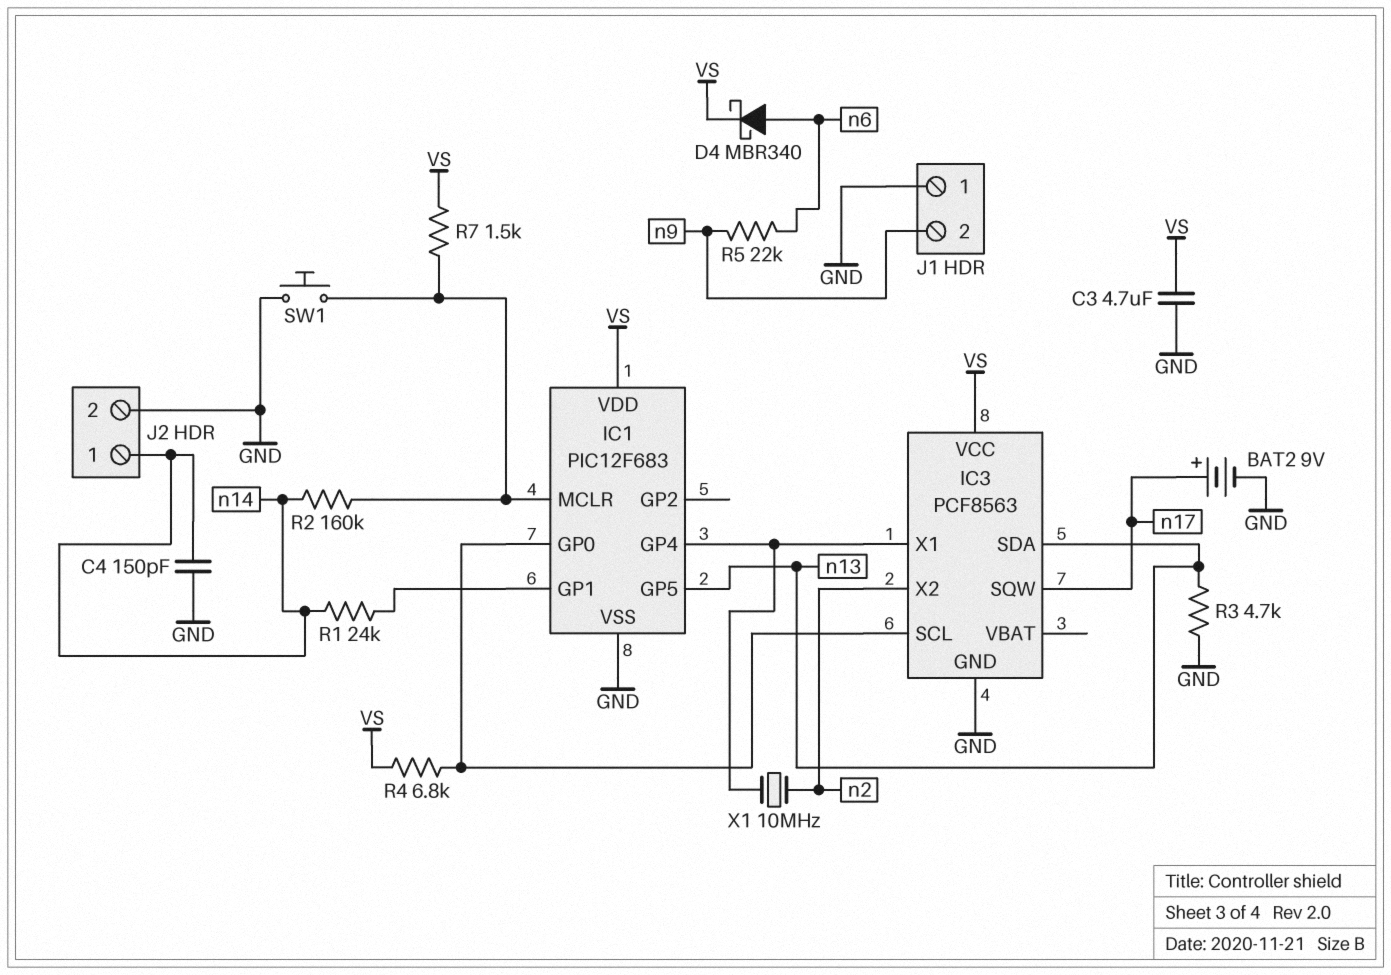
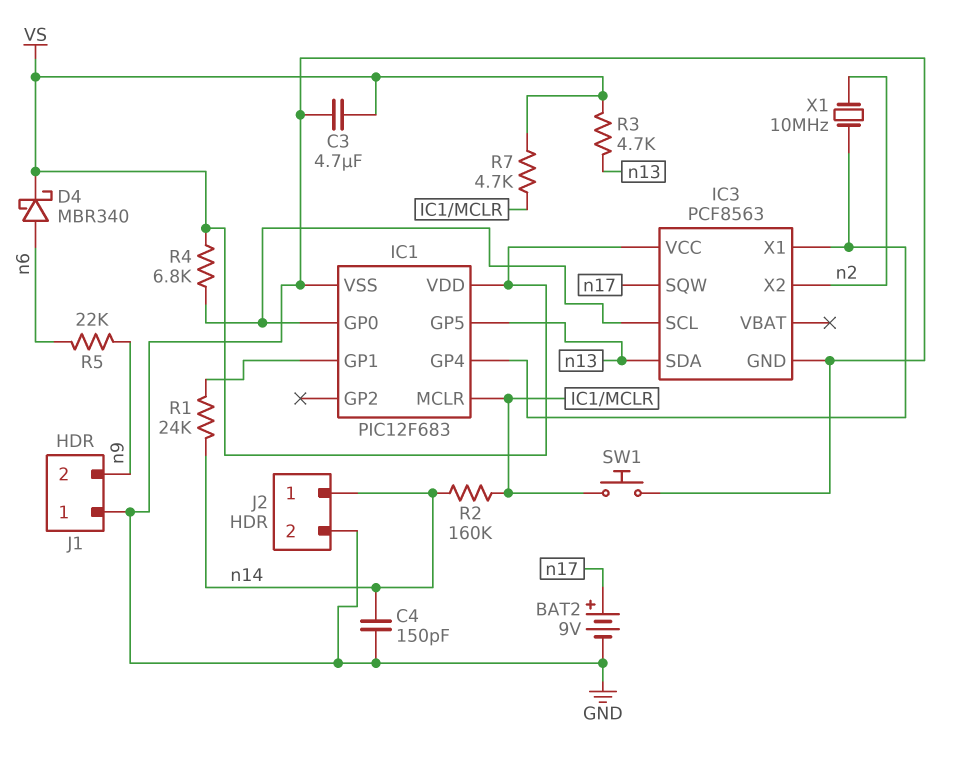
R3: 4.7k (GND, n13) -> 4.7k (VS, n13)
R7: 1.5k (IC1/MCLR, VS) -> 4.7k (IC1/MCLR, VS)

